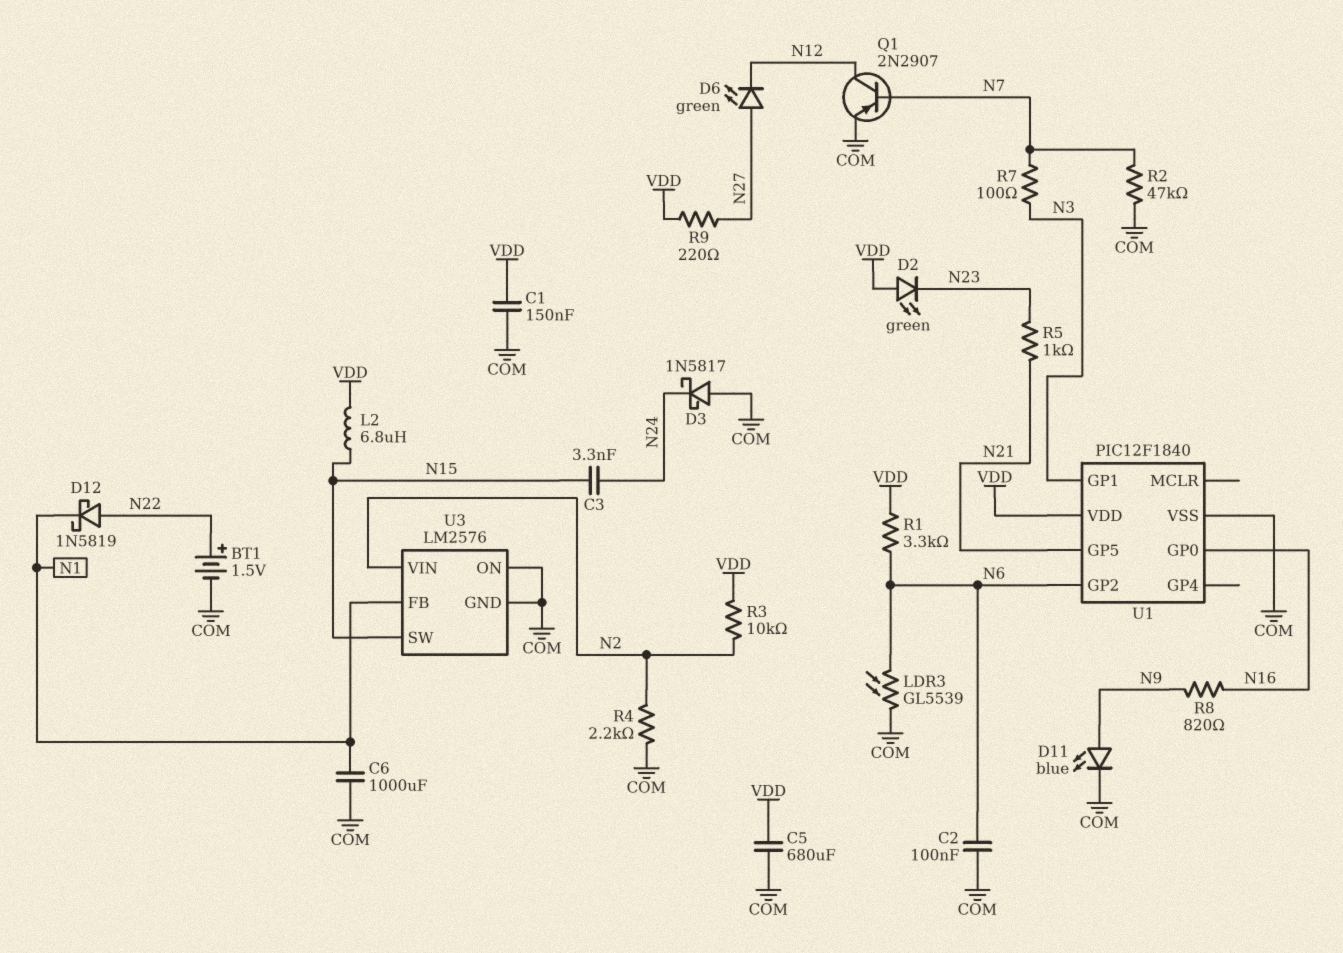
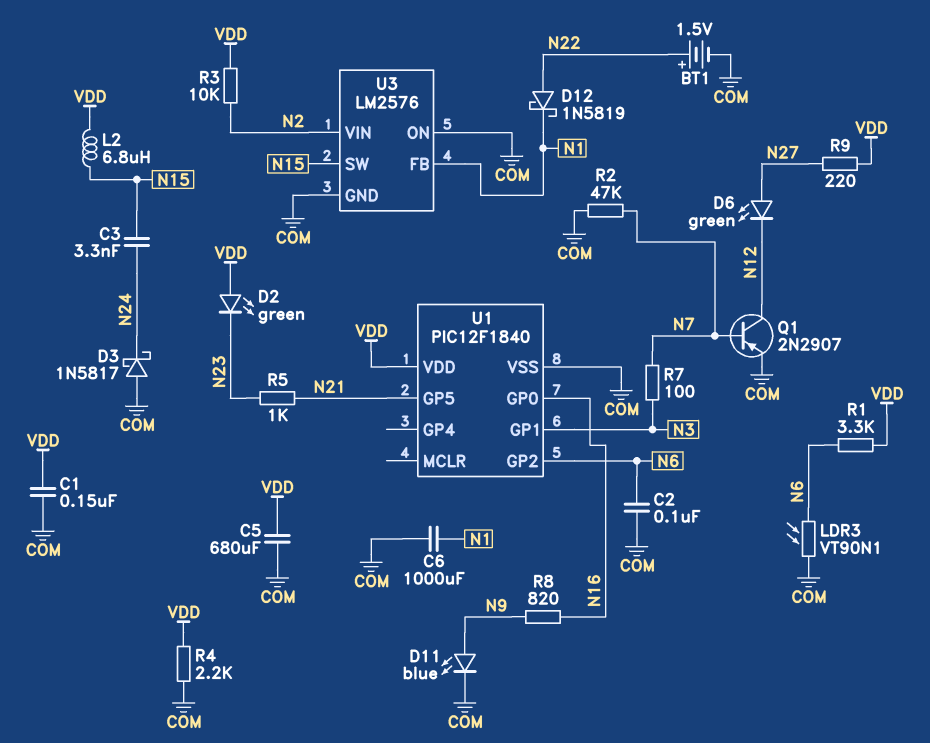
LDR3: GL5539 (COM, N6) -> VT90N1 (COM, N6)
R4: 2.2k (COM, N2) -> 2.2k (COM, VDD)

